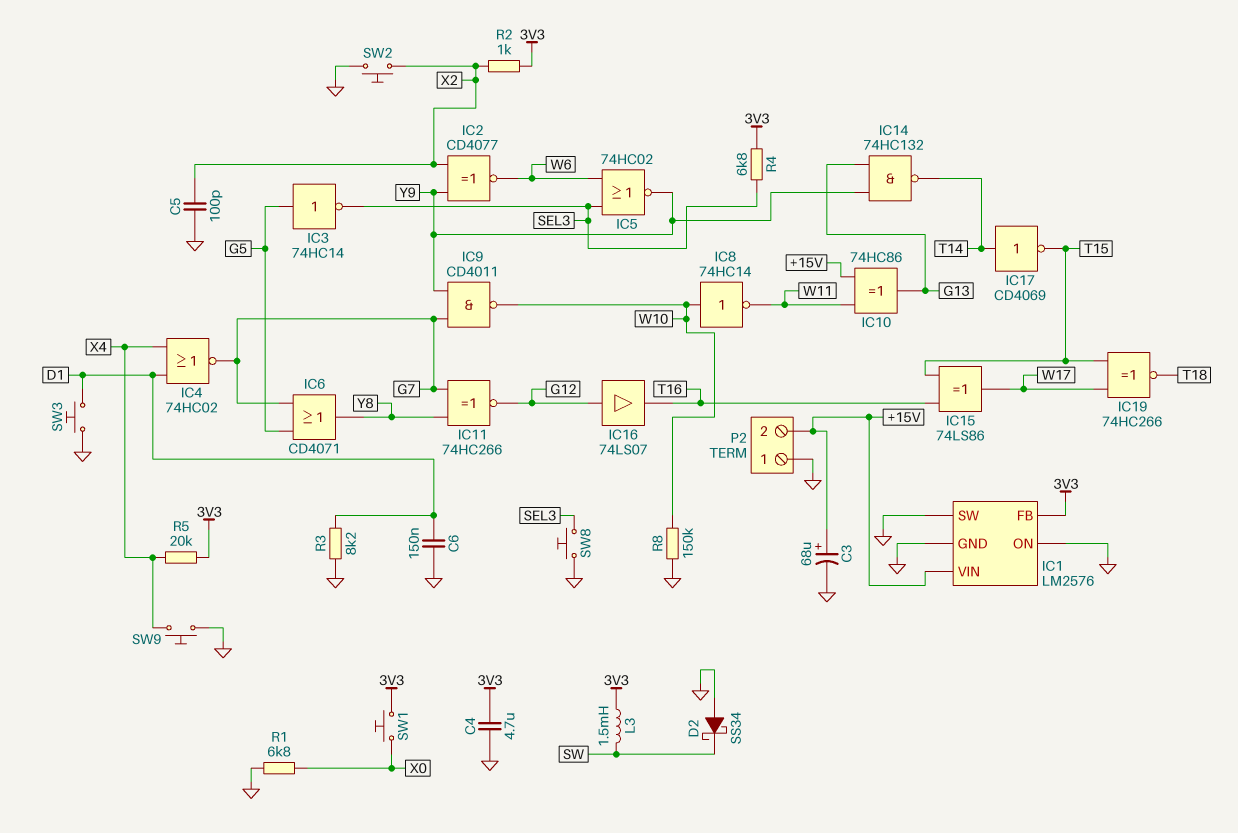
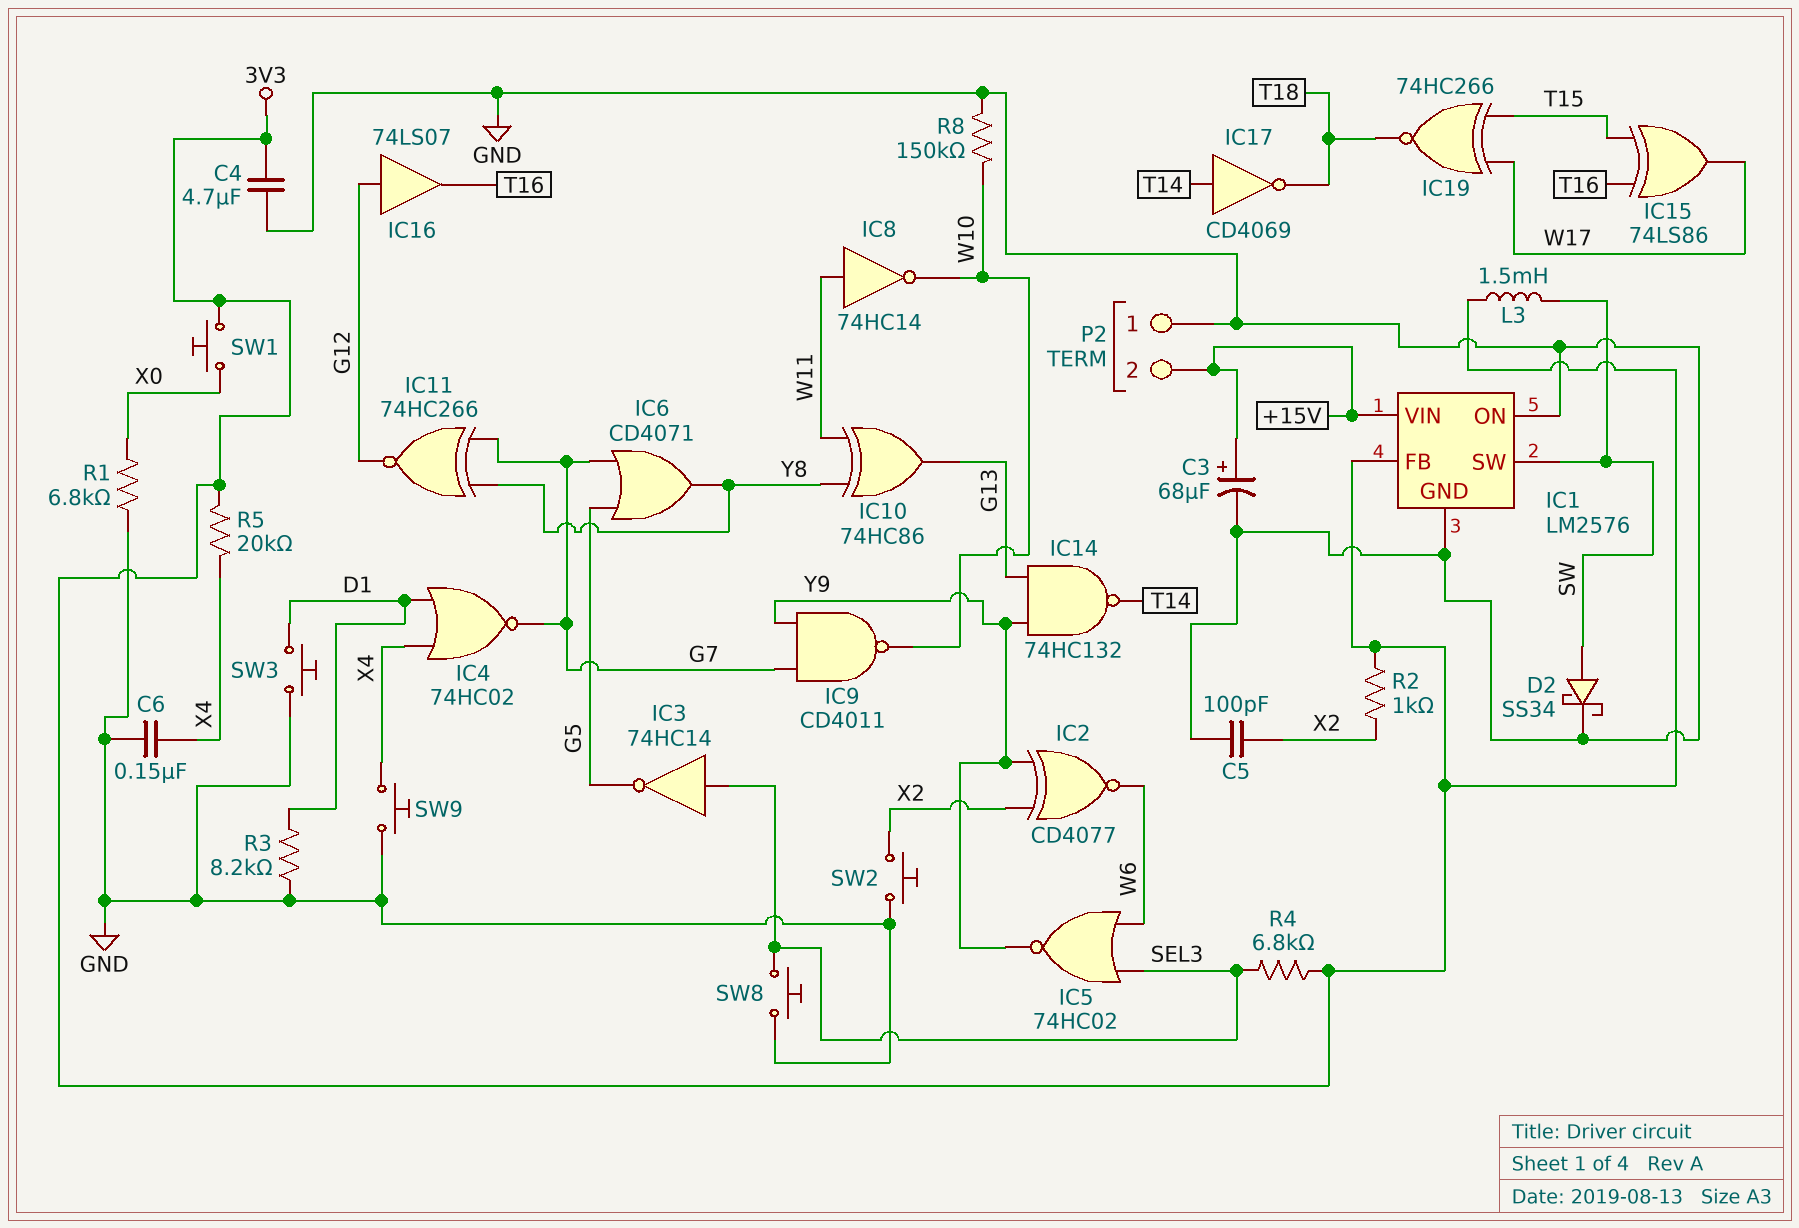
C6: 150nF (D1, GND) -> 150nF (GND, X4)
D2: schottky SS34 (A GND, K SW) -> schottky SS34 (A SW, K GND)
IC1 pin SW: GND -> SW
IC3: NOT 74HC14 (in G5, out SEL3) -> NOT 74HC14 (in SEL3, out G5)
IC8: NOT 74HC14 (in W10, out W11) -> NOT 74HC14 (in W11, out W10)
IC10: XOR 74HC86 (in +15V, in W11, out G13) -> XOR 74HC86 (in W11, in Y8, out G13)
IC17: NOT CD4069 (in T14, out T15) -> NOT CD4069 (in T14, out T18)

